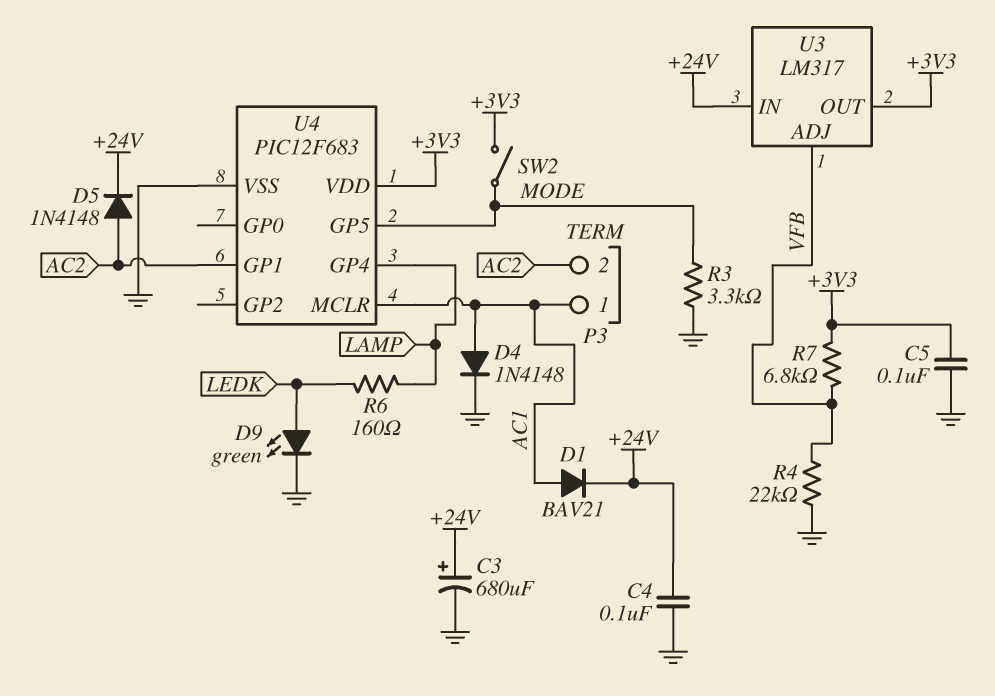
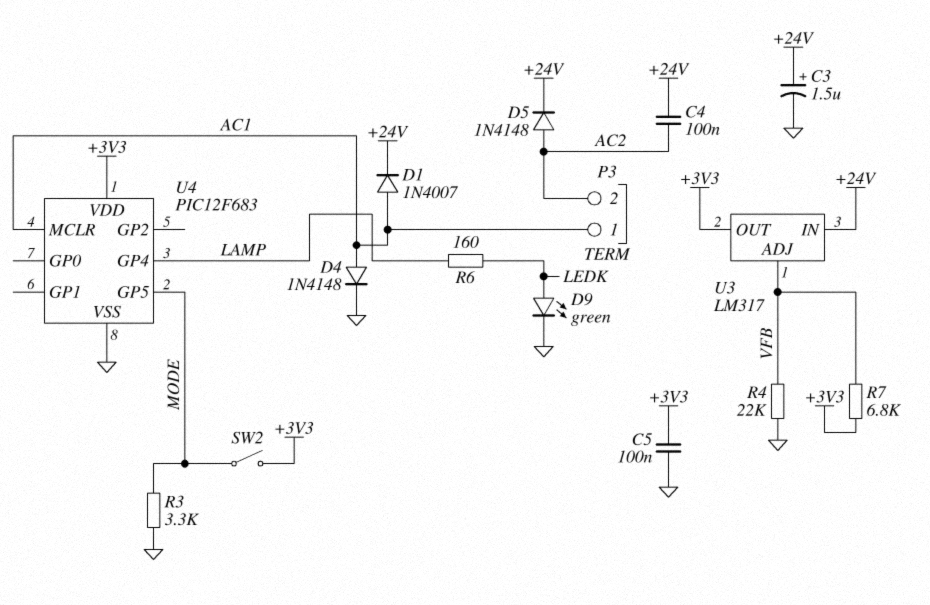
C3: 680uF (plus +24V, minus GND) -> 1.5uF (plus +24V, minus GND)
C4: 100nF (+24V, GND) -> 100nF (+24V, AC2)
D1: diode BAV21 (A AC1, K +24V) -> diode 1N4007 (A AC1, K +24V)
U4 pin GP1: AC2 -> none

